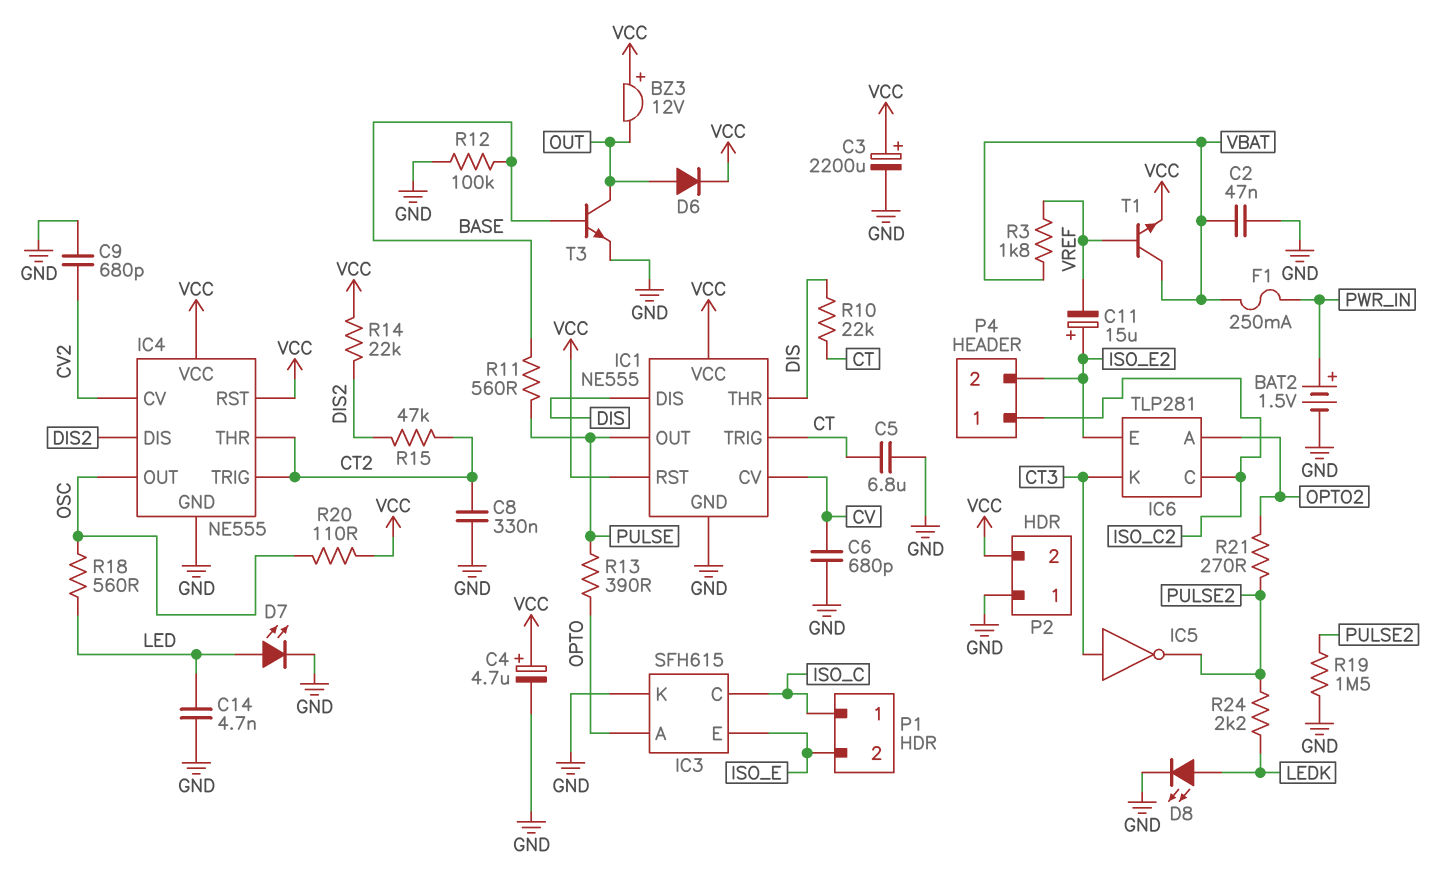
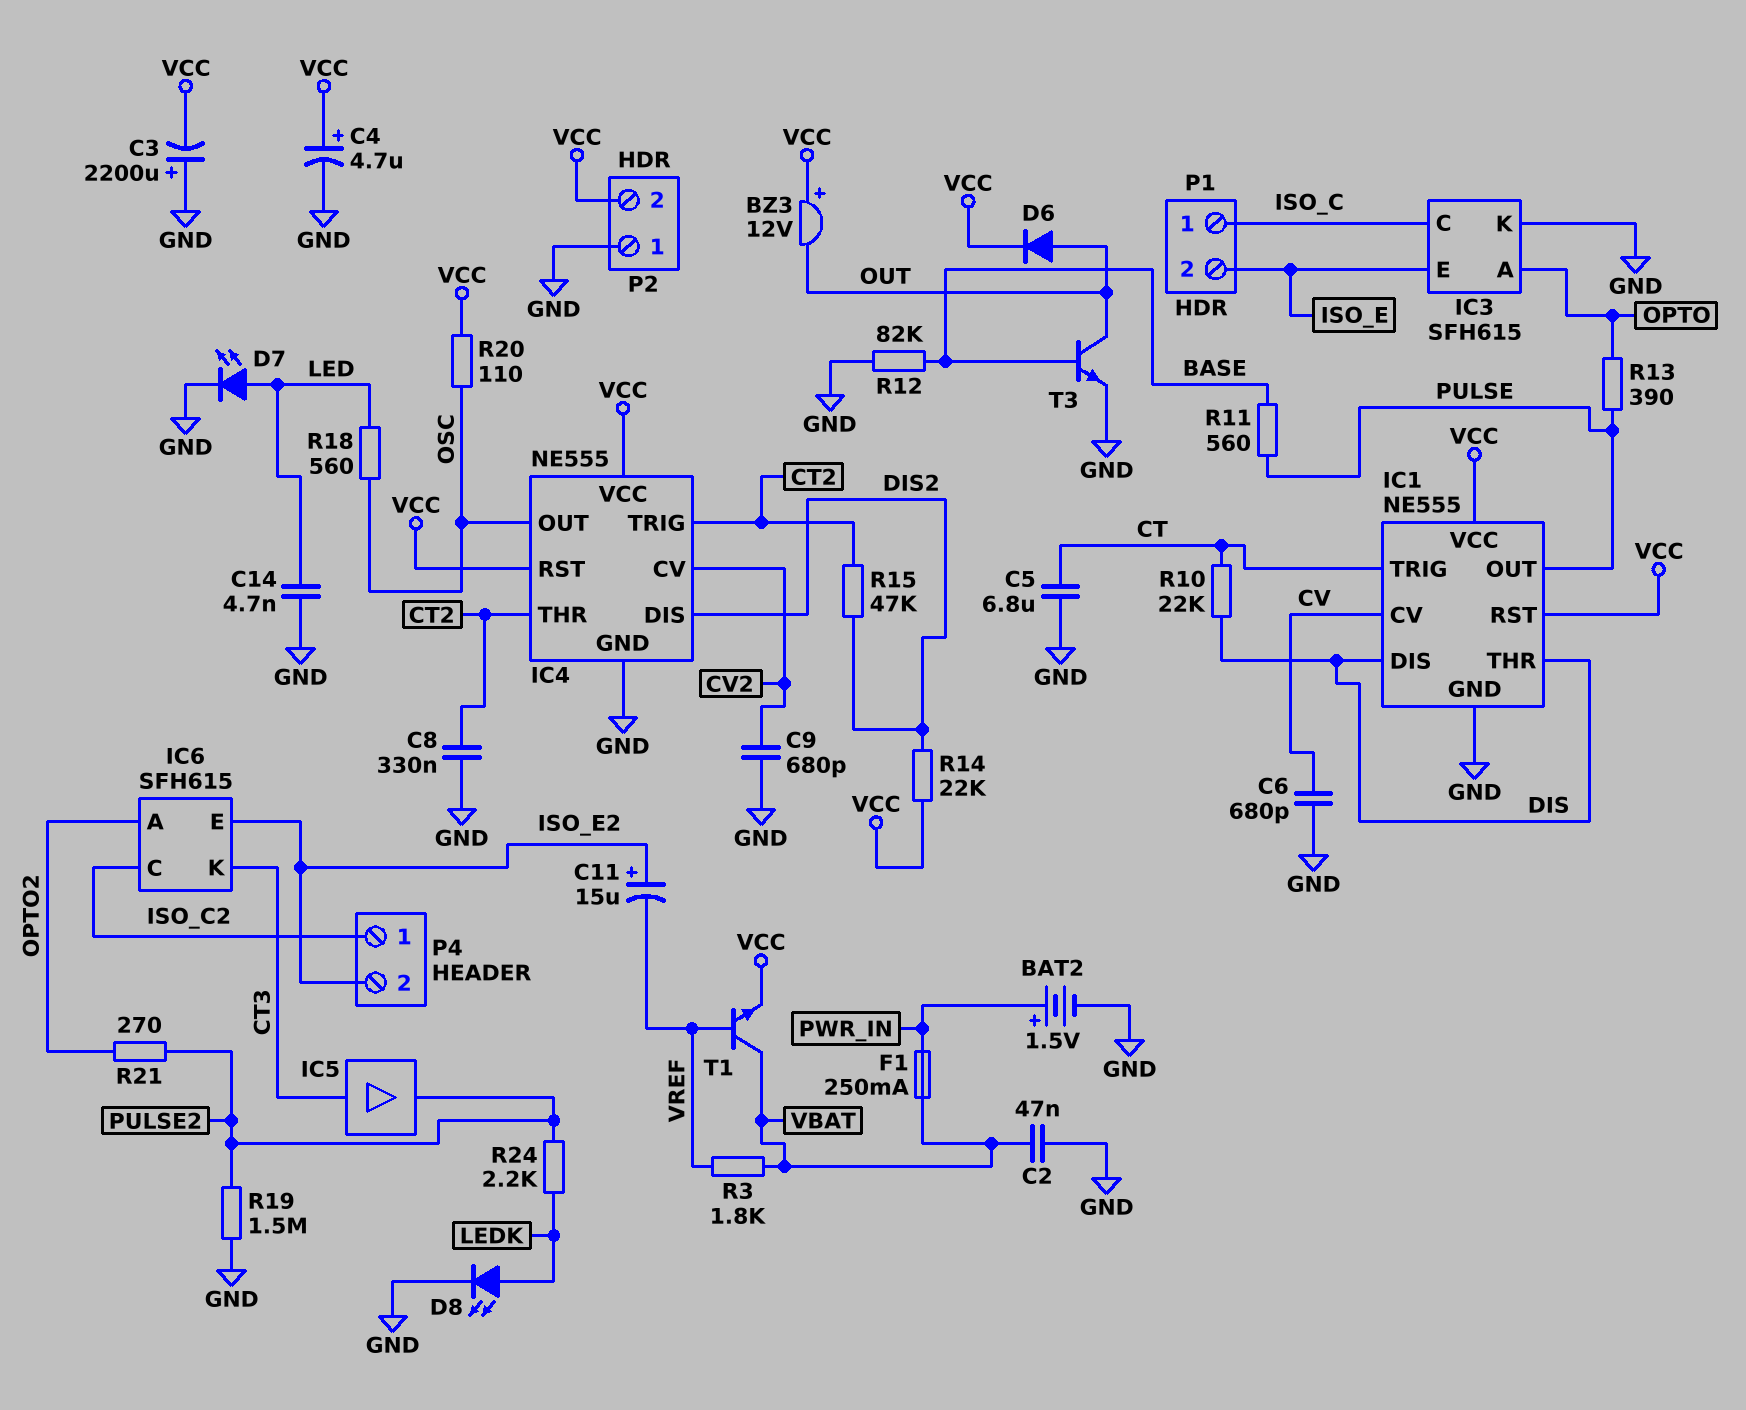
C3: 2200uF (plus VCC, minus GND) -> 2200uF (plus GND, minus VCC)
IC5: NOT (in CT3, out PULSE2) -> buffer (in CT3, out PULSE2)
IC6: TLP281 -> SFH615
R12: 100k (BASE, GND) -> 82k (BASE, GND)

